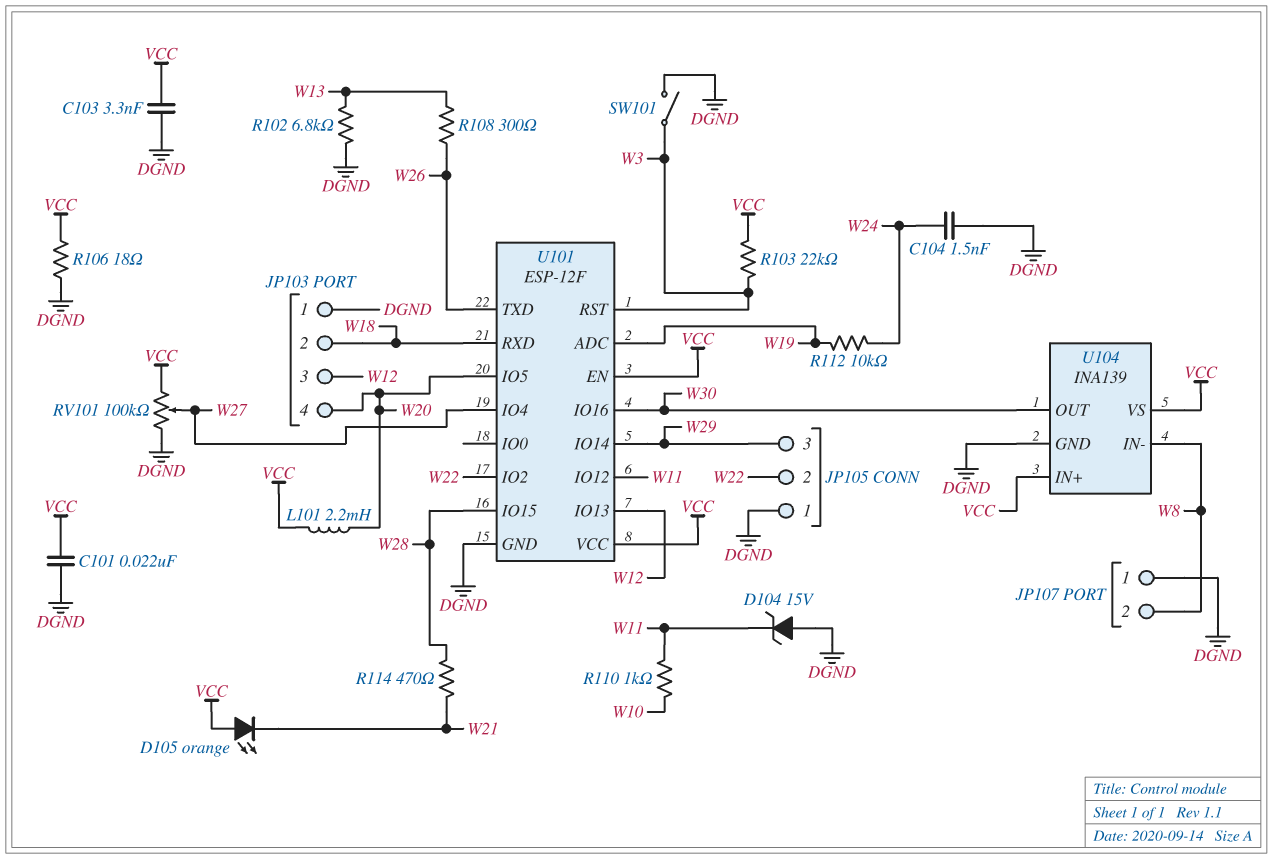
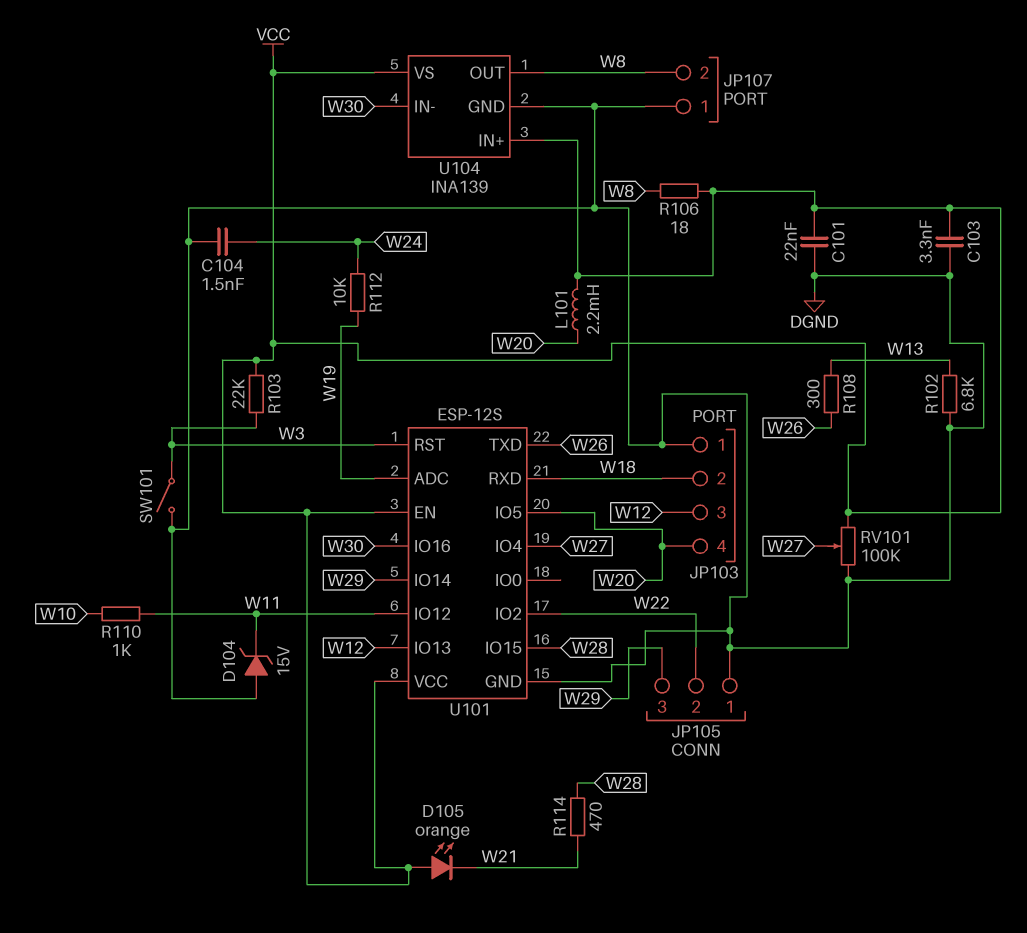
R106: 18 (DGND, VCC) -> 18 (VCC, W8)
U101: ESP-12F -> ESP-12S
U104 pin IN-: W8 -> W30
U104 pin OUT: W30 -> W8

